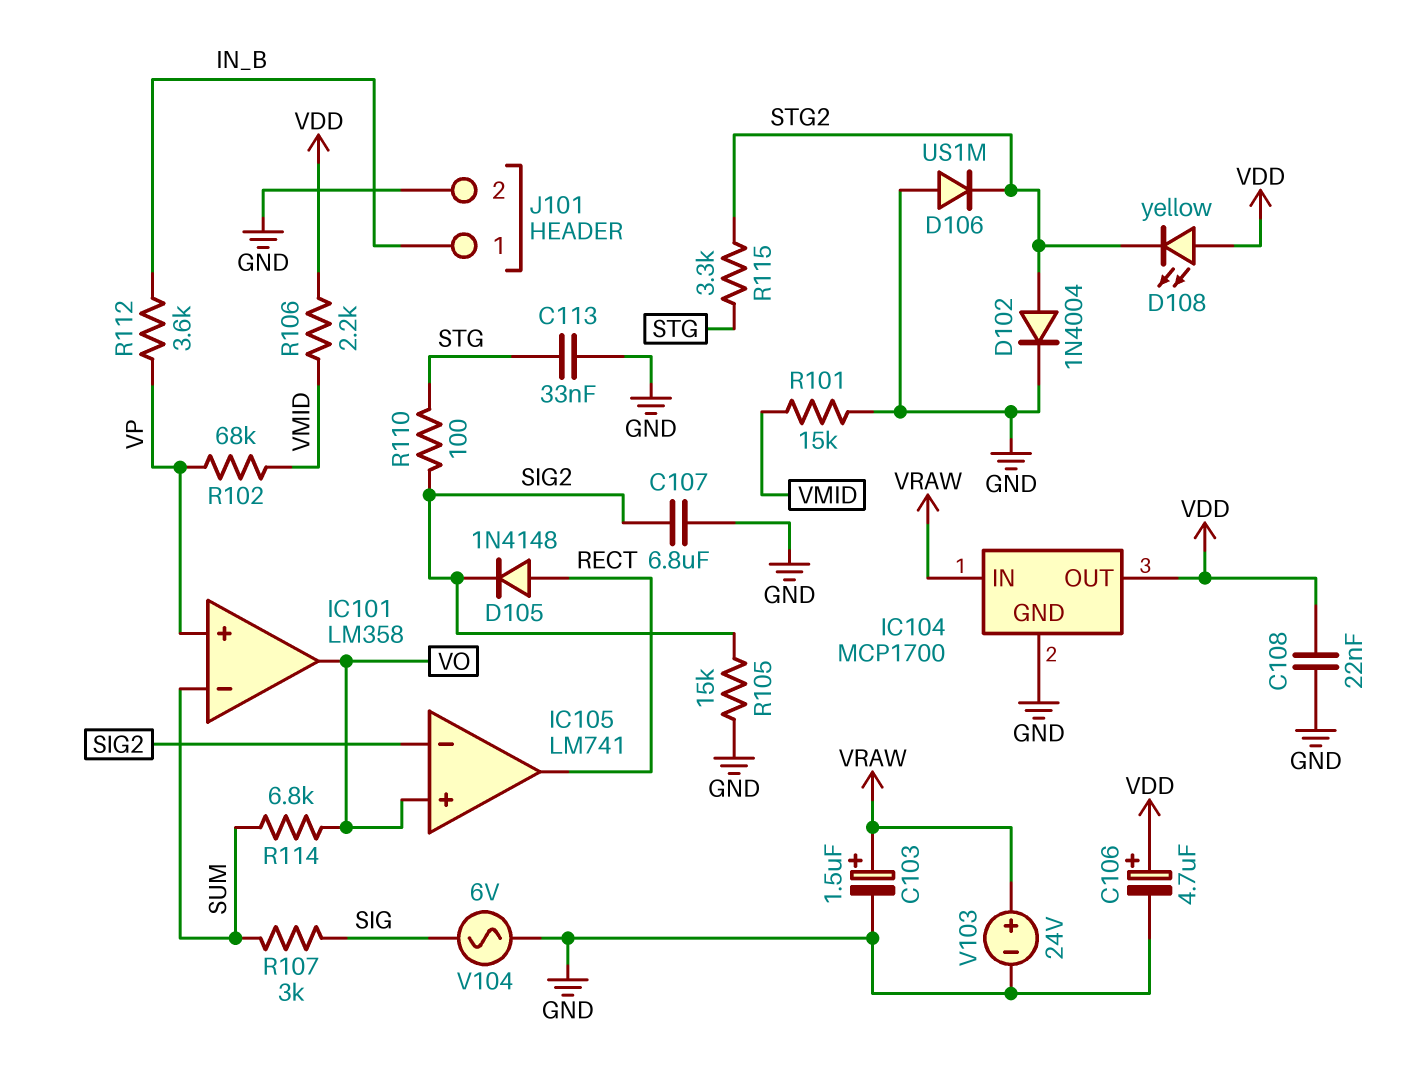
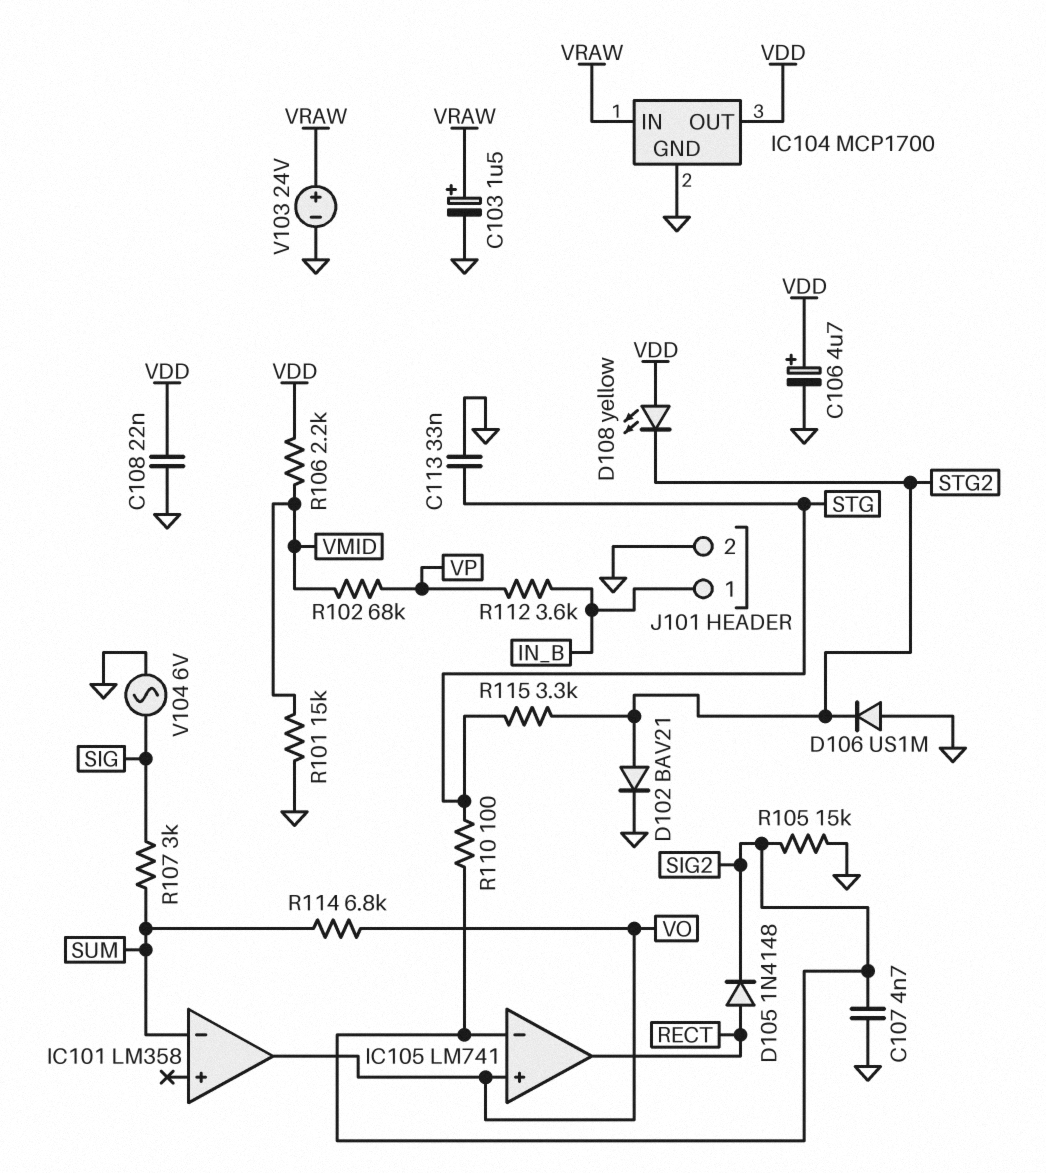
C107: 6.8uF (GND, SIG2) -> 4.7nF (GND, SIG2)
D102: diode 1N4004 (A STG2, K GND) -> diode BAV21 (A STG2, K GND)
IC101 pin in+: VP -> none

